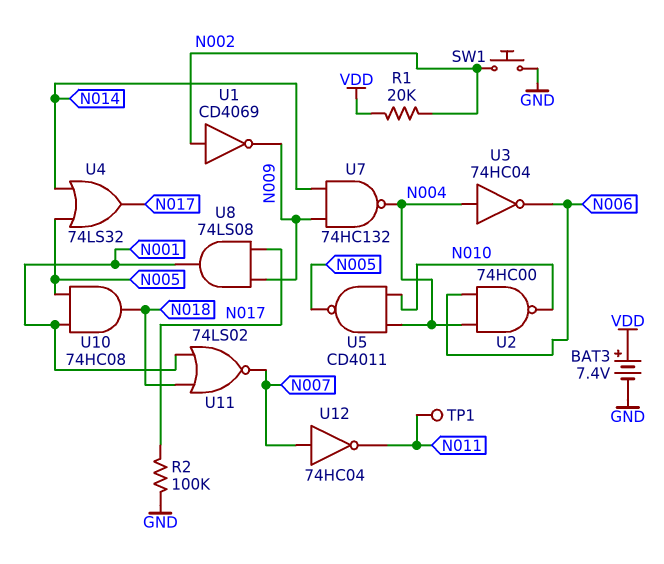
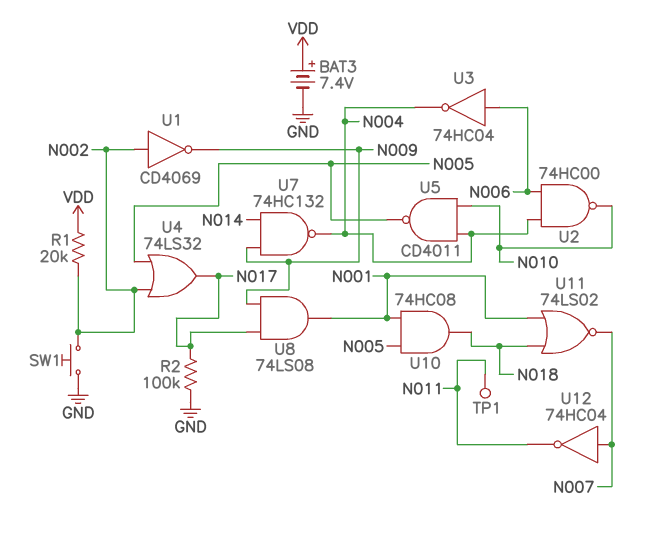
U3: NOT 74HC04 (in N004, out N006) -> NOT 74HC04 (in N006, out N004)
U4: OR 74LS32 (in N005, in N014, out N017) -> OR 74LS32 (in N002, in N005, out N017)

